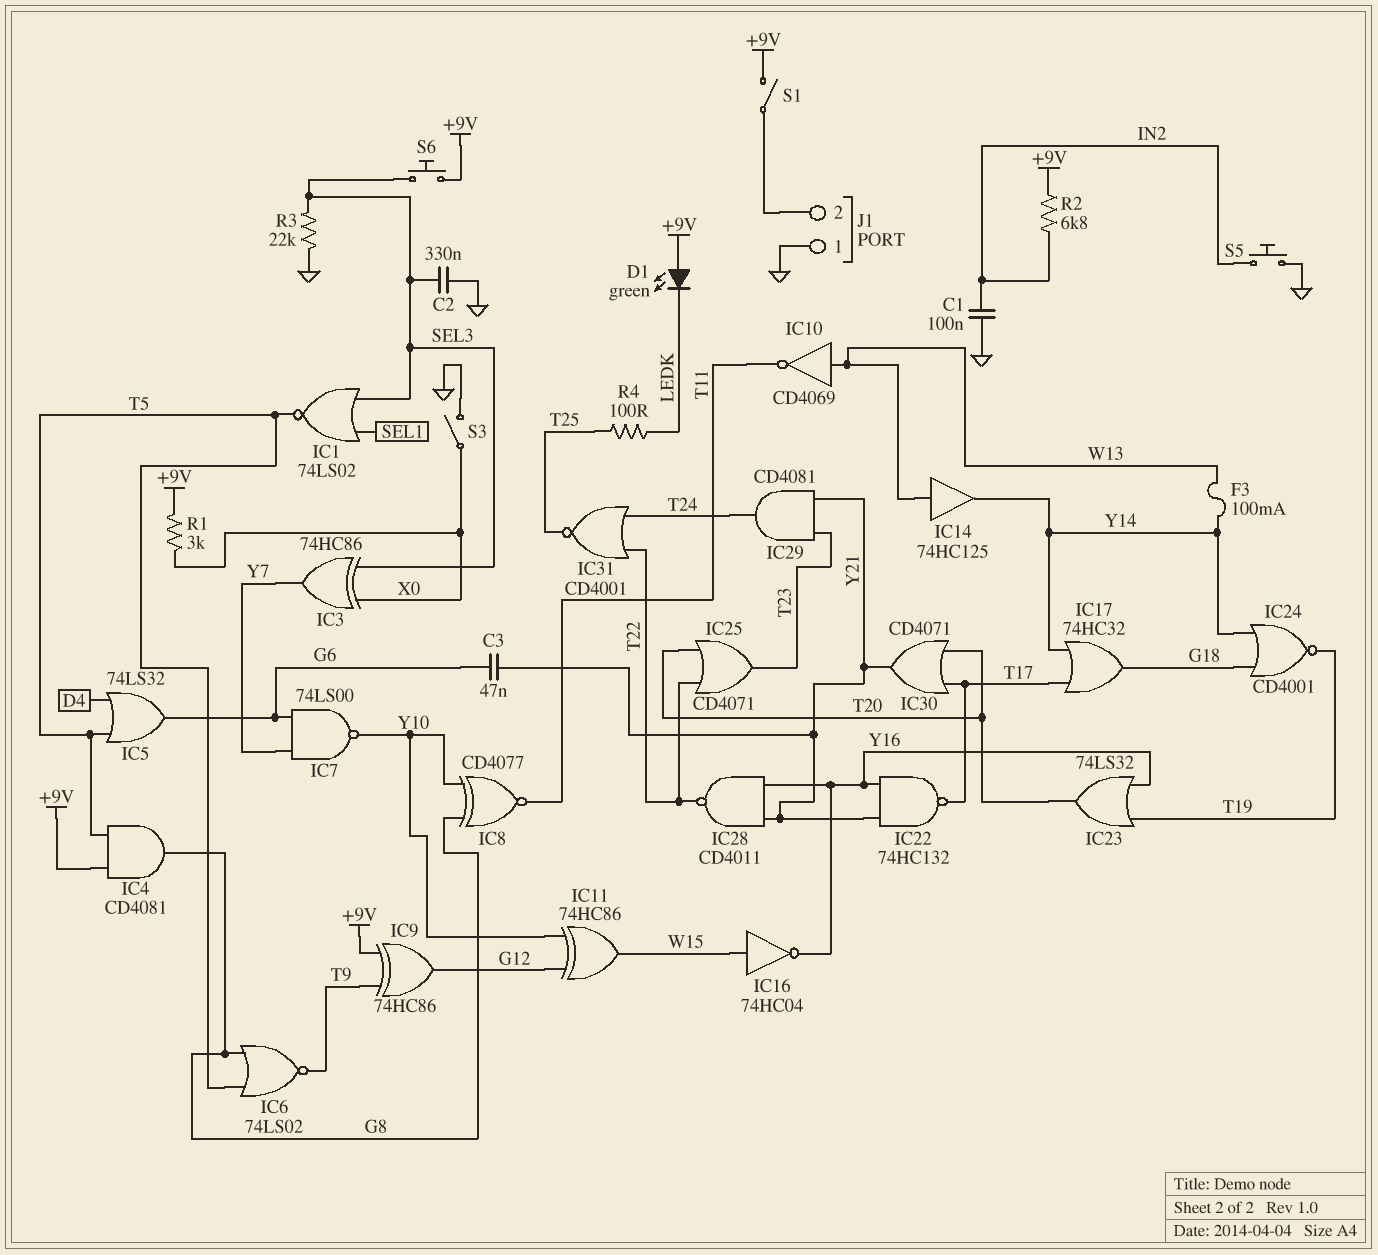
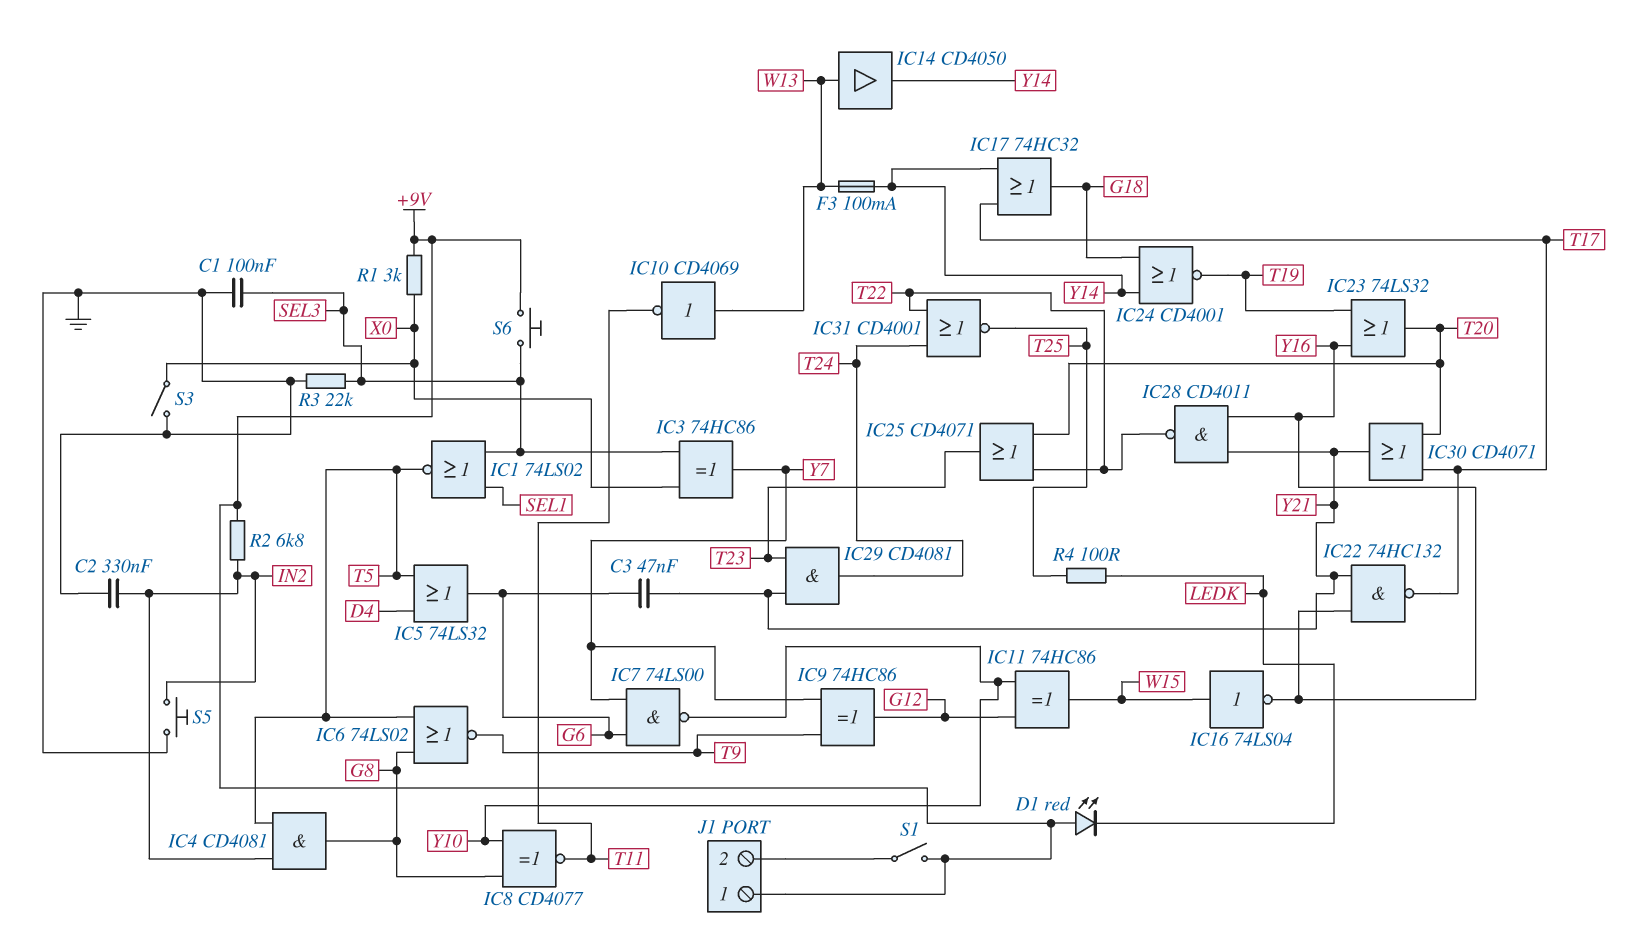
C1: 100nF (GND, IN2) -> 100nF (GND, SEL3)
C2: 330nF (GND, SEL3) -> 330nF (GND, IN2)
D1: LED green (A +9V, K LEDK) -> LED red (A +9V, K LEDK)
IC4: AND CD4081 (in +9V, in T5, out G8) -> AND CD4081 (in IN2, in T5, out G8)
IC9: XOR 74HC86 (in +9V, in T9, out G12) -> XOR 74HC86 (in T9, in Y7, out G12)
IC14: buffer 74HC125 (in W13, out Y14) -> buffer CD4050 (in W13, out Y14)
IC16: NOT 74HC04 (in W15, out Y16) -> NOT 74LS04 (in W15, out Y16)
J1 pin 1: GND -> +9V

